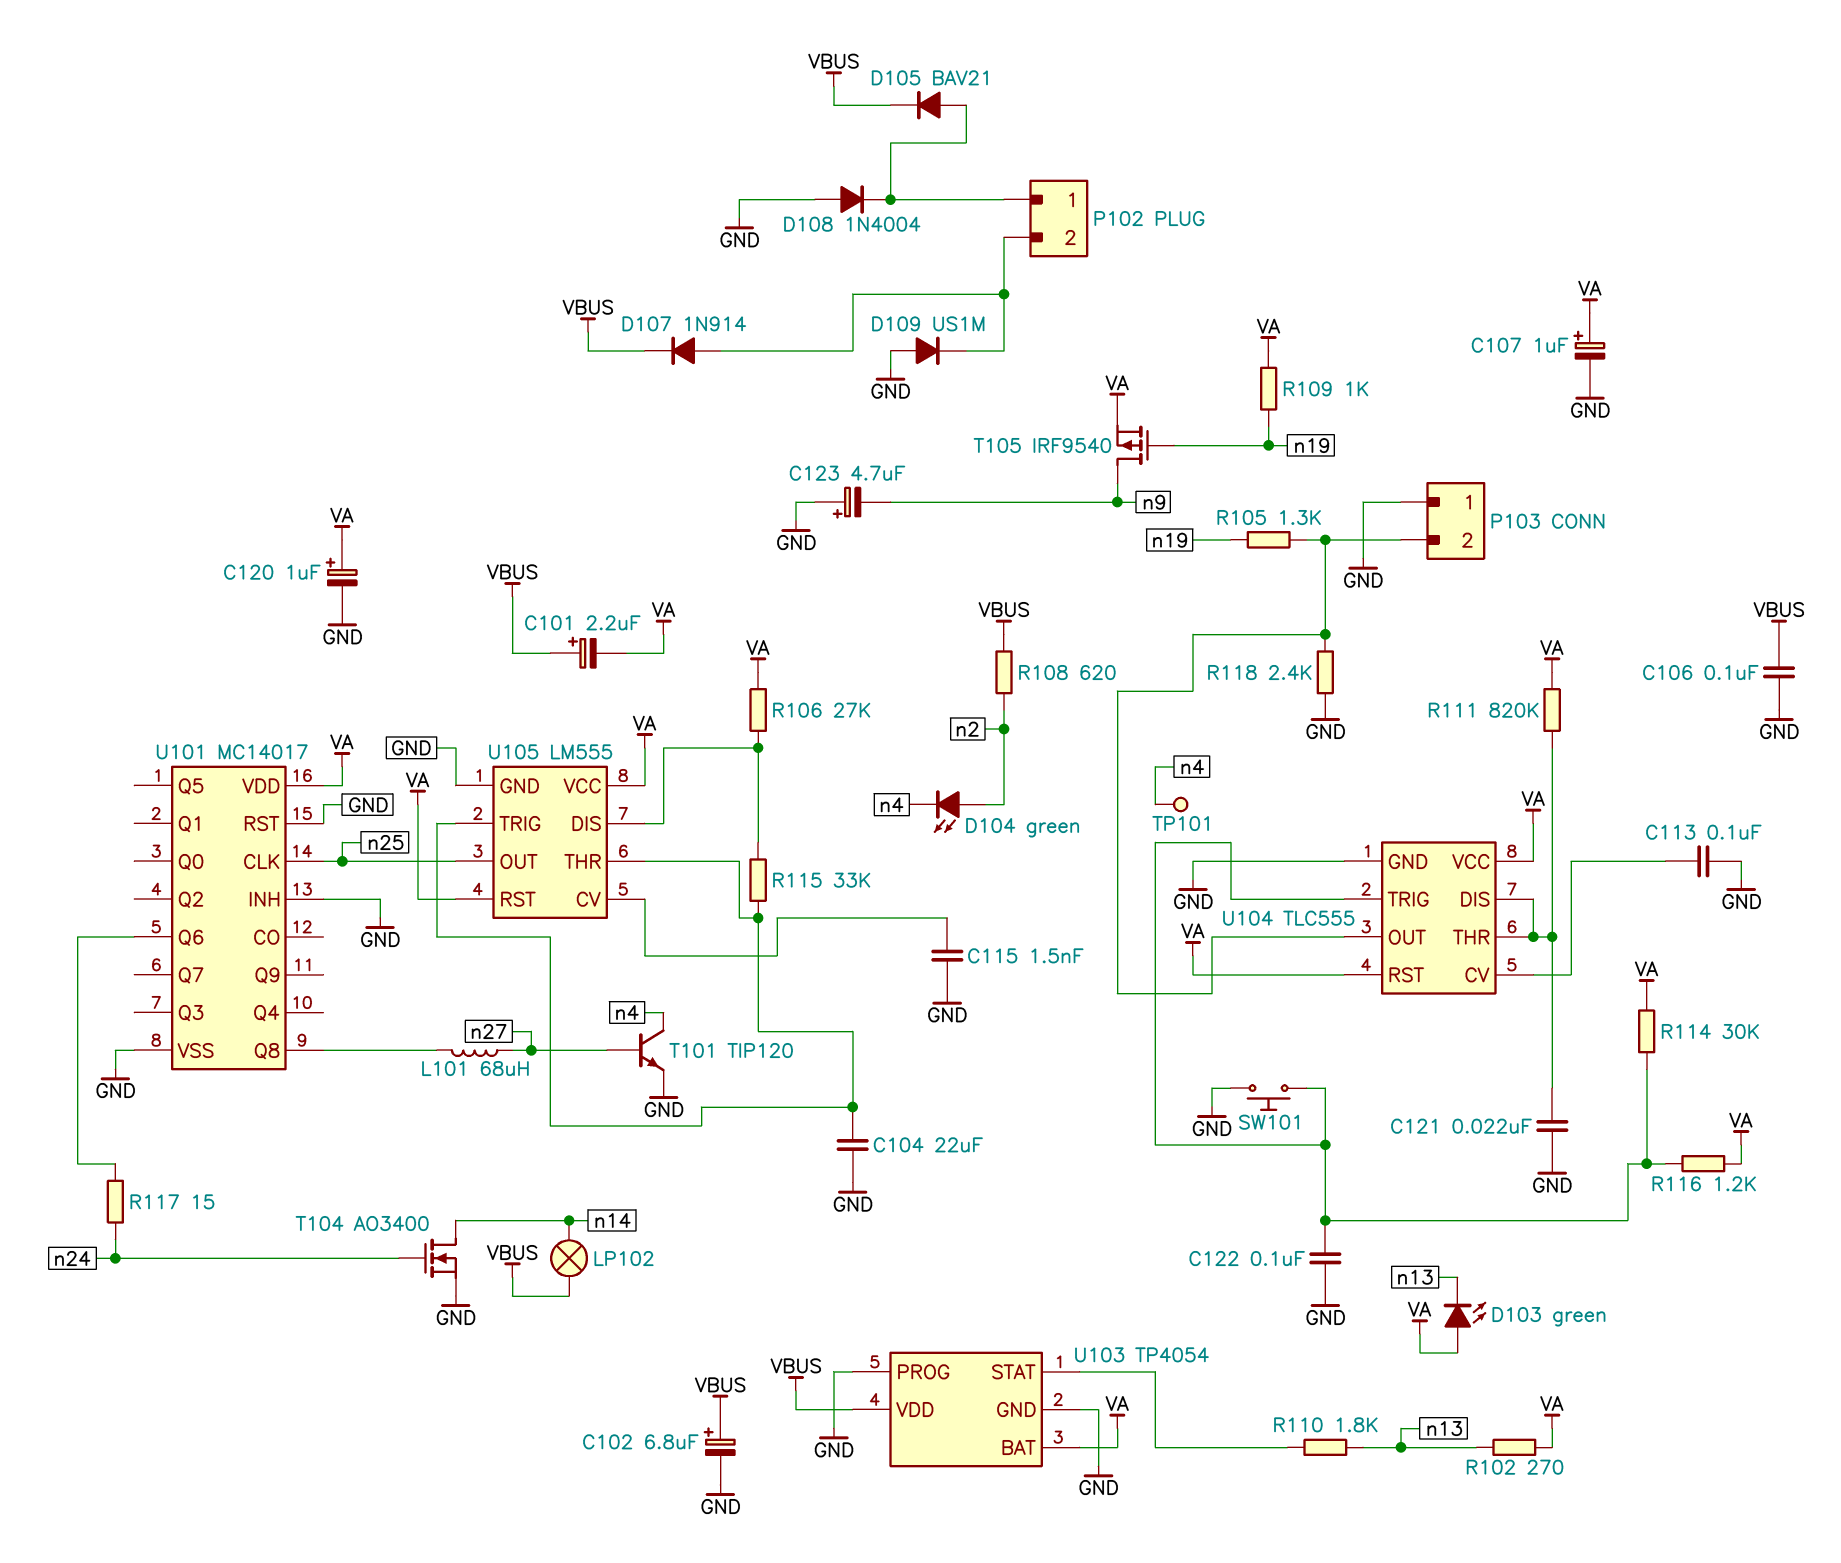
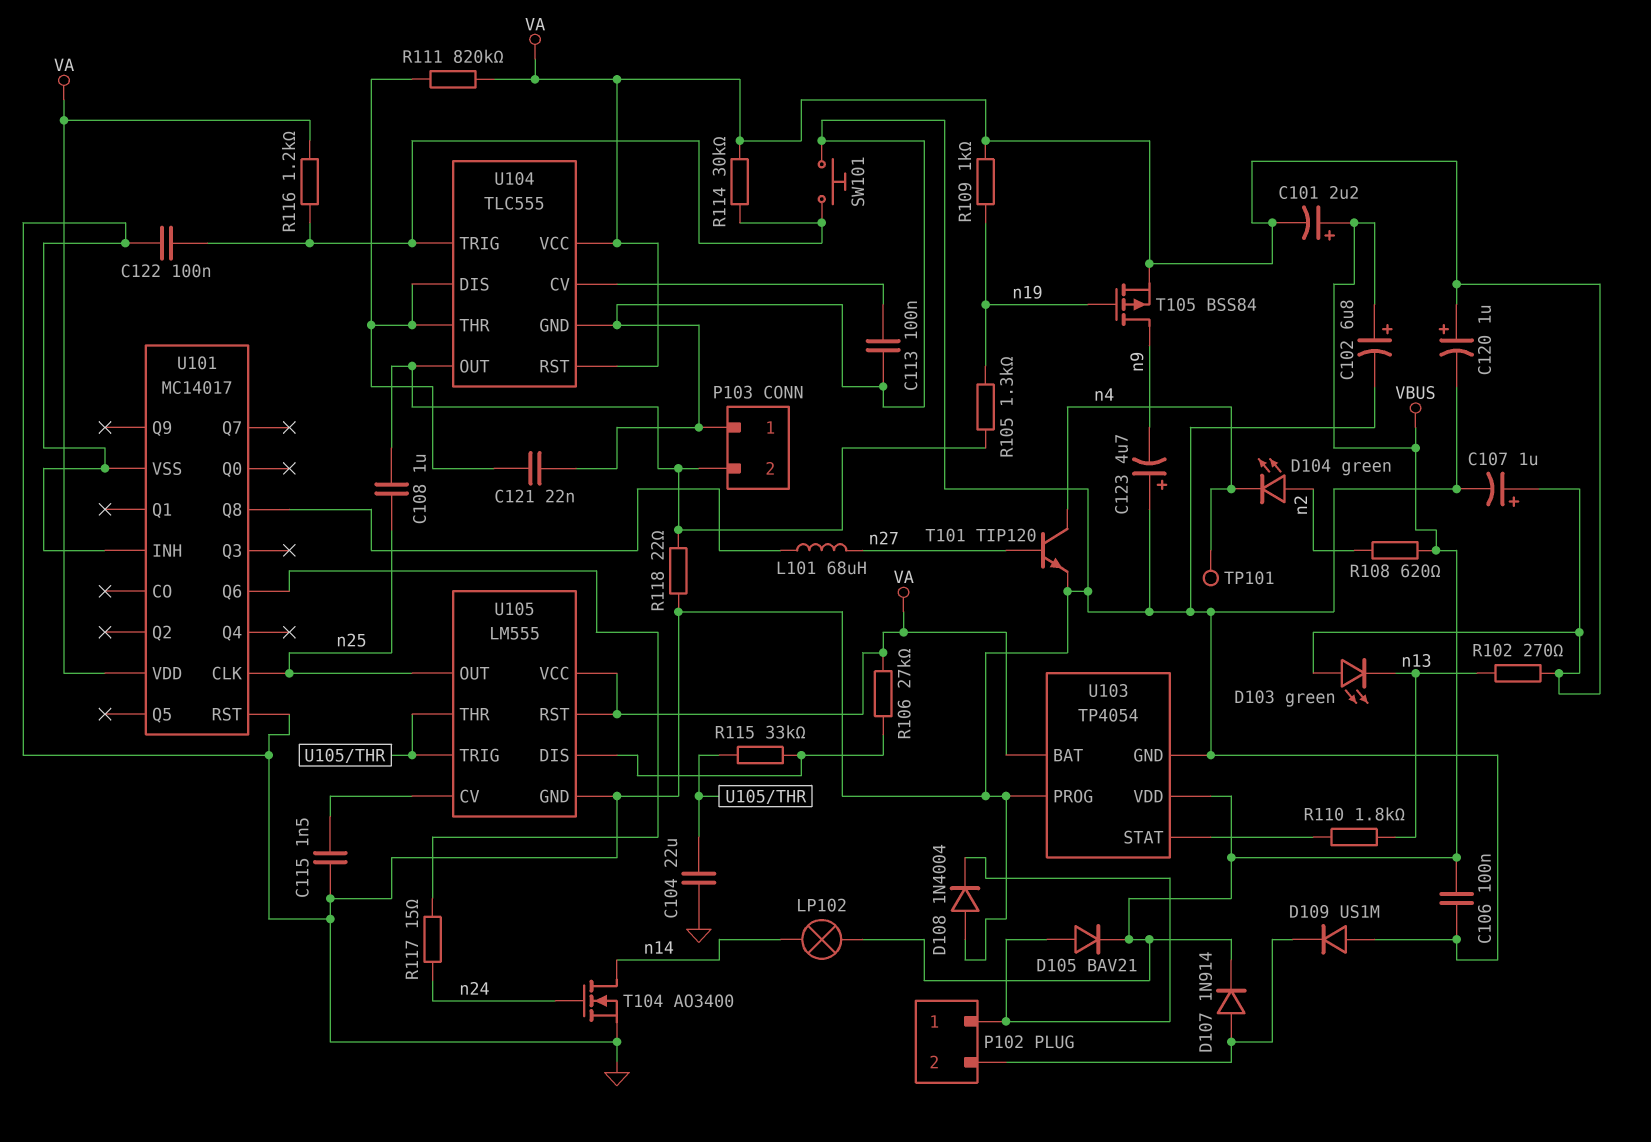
C108: none -> 1uF (P103/2, n25)
R118: 2.4k (GND, P103/2) -> 22 (GND, P103/2)
T105: PMOS IRF9540 (G n19, D n9, S VA) -> PMOS BSS84 (G n19, D n9, S VA)

